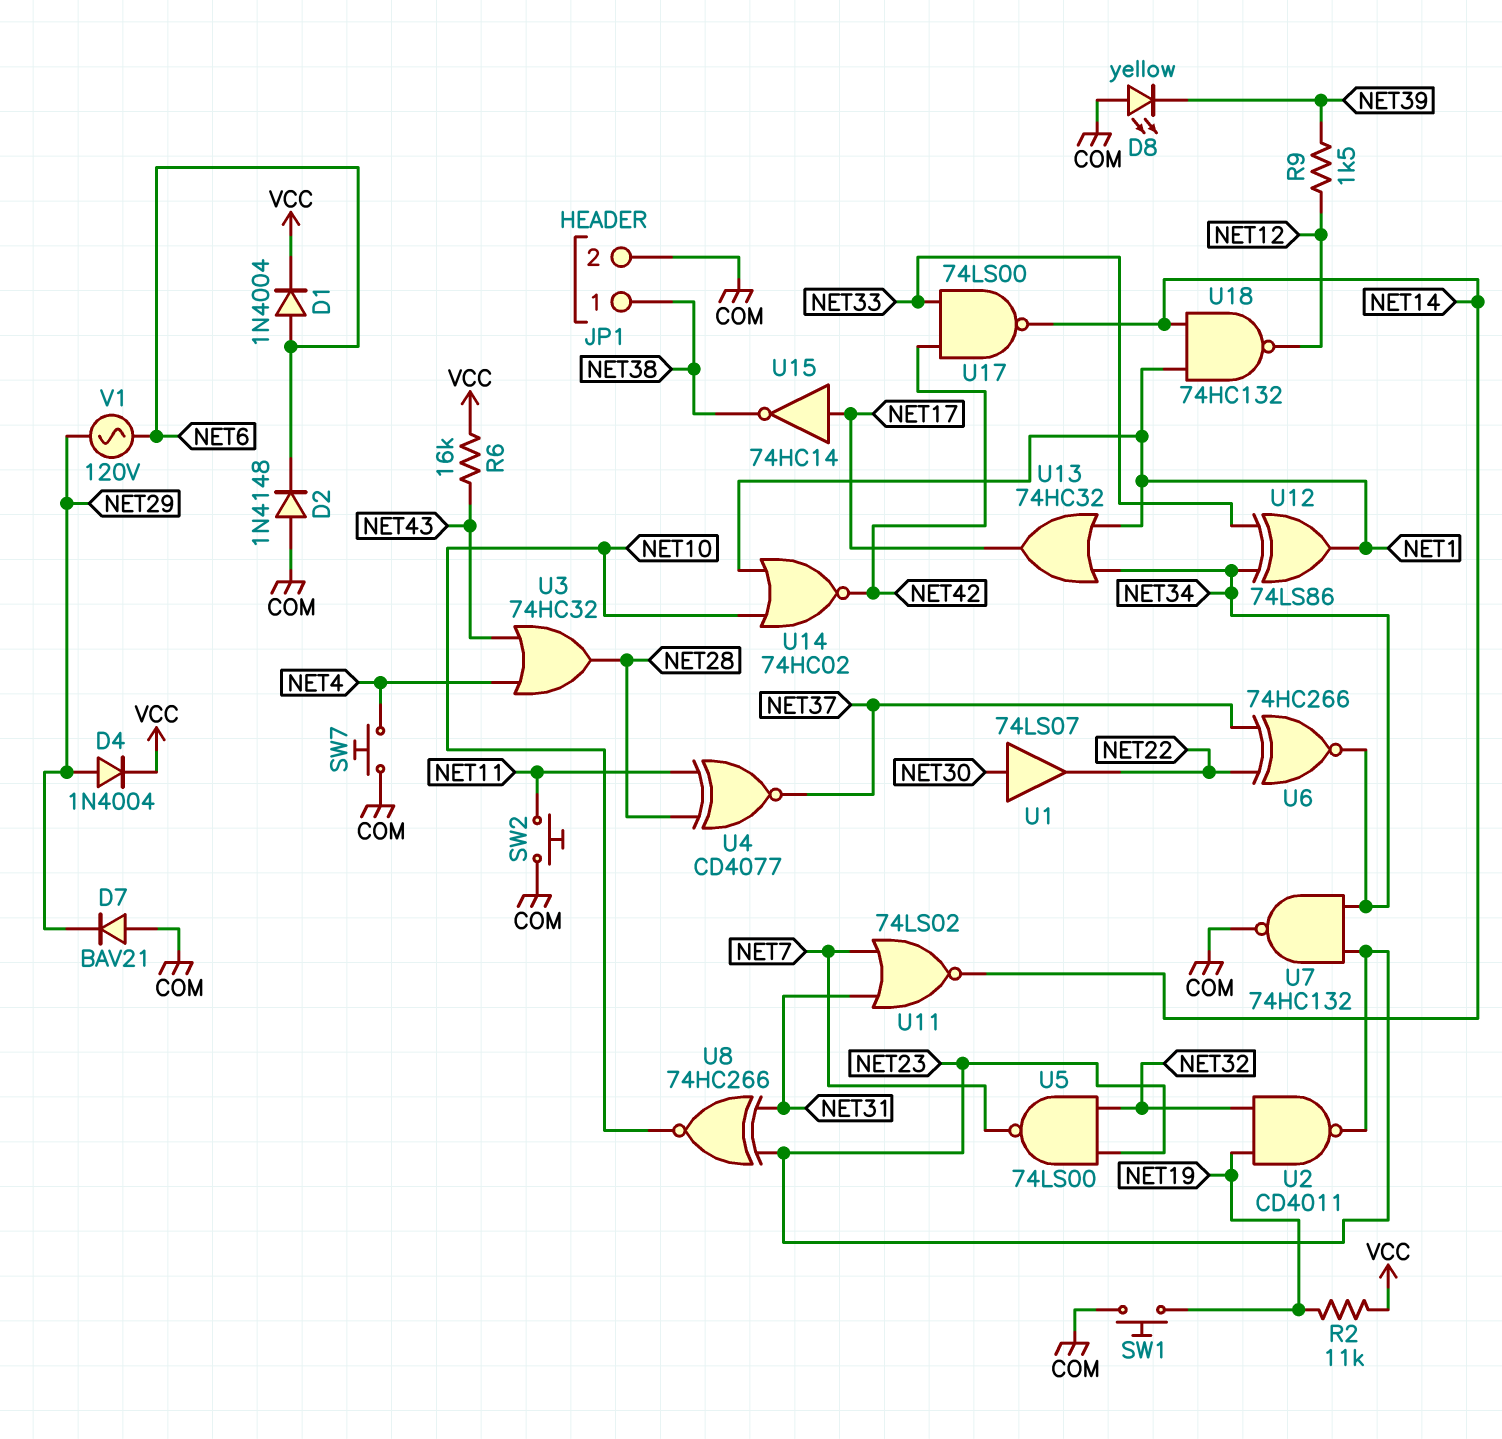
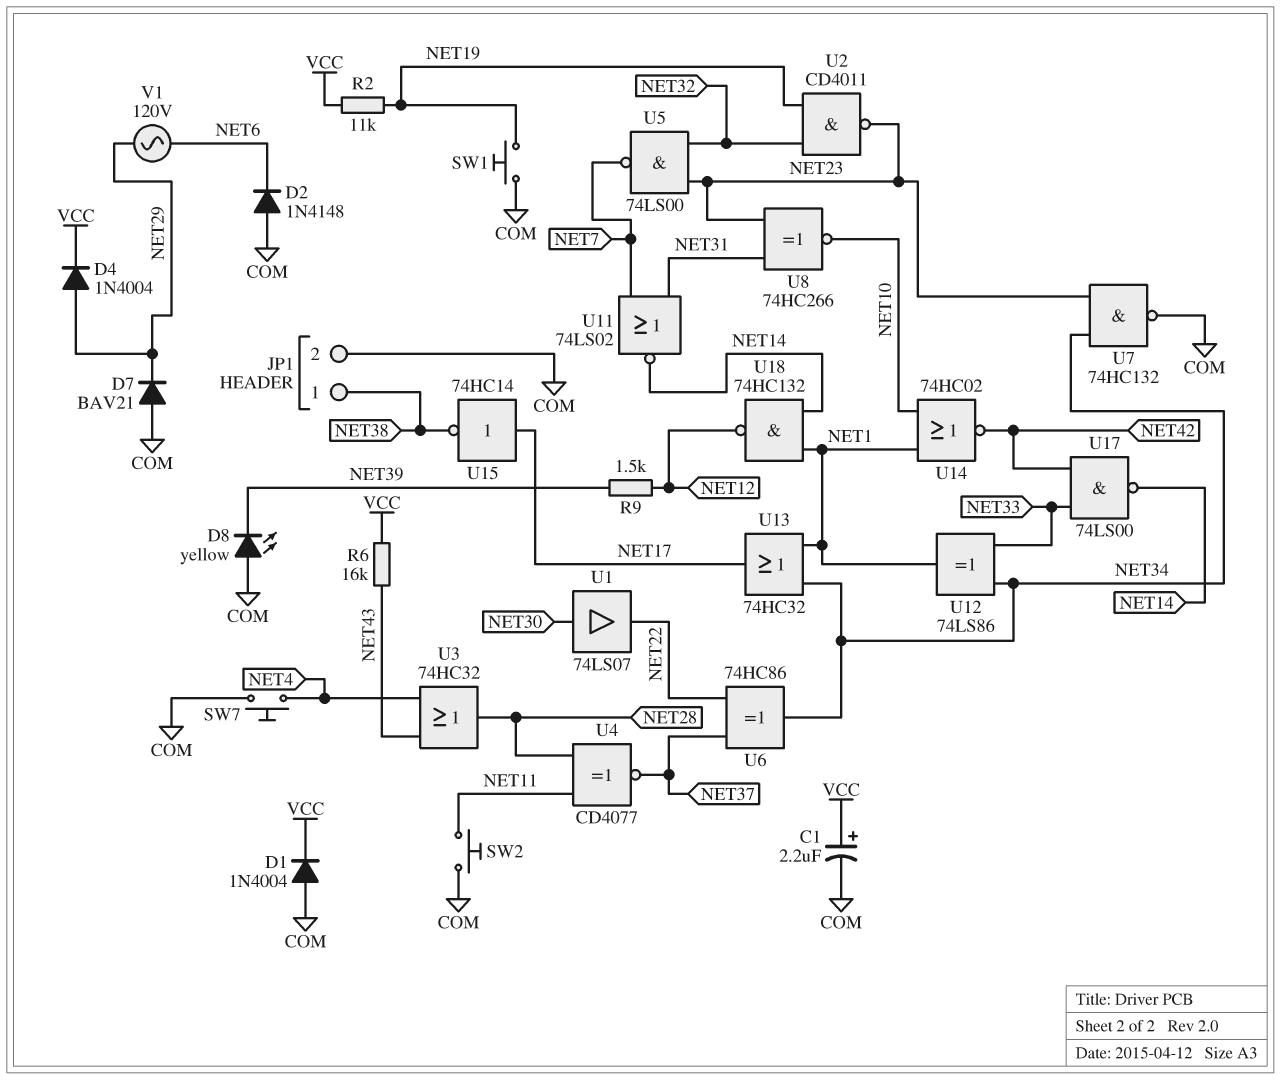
C1: none -> 2.2uF (plus VCC, minus COM)
D1: diode 1N4004 (A NET6, K VCC) -> diode 1N4004 (A COM, K VCC)
U6: XNOR 74HC266 (in NET22, in NET37, out NET34) -> XOR 74HC86 (in NET22, in NET37, out NET34)

